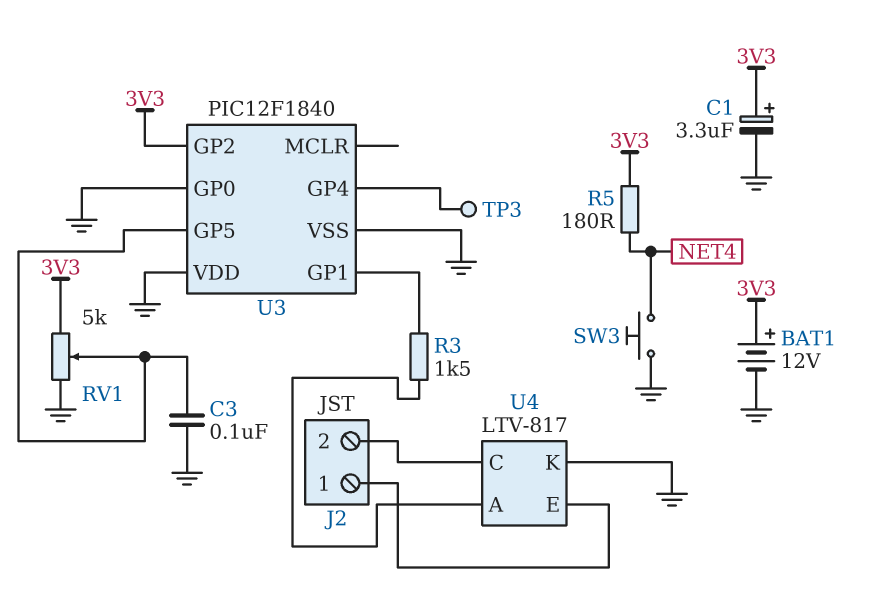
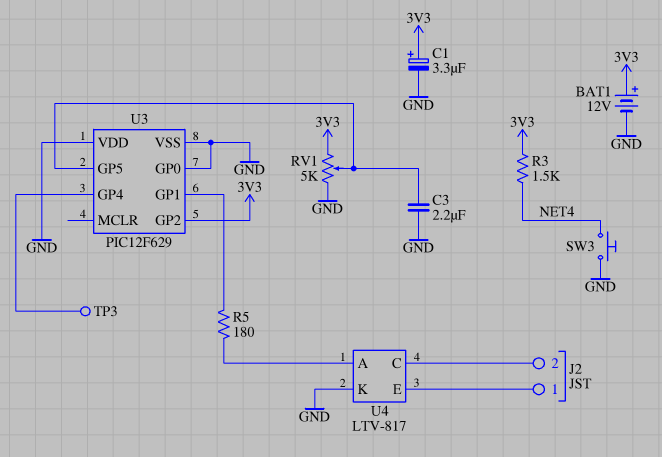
C3: 100nF (GND, U3/GP5) -> 2.2uF (GND, U3/GP5)
R3: 1.5k (U3/GP1, U4/A) -> 1.5k (3V3, NET4)
R5: 180 (3V3, NET4) -> 180 (U3/GP1, U4/A)
U3: PIC12F1840 -> PIC12F629

